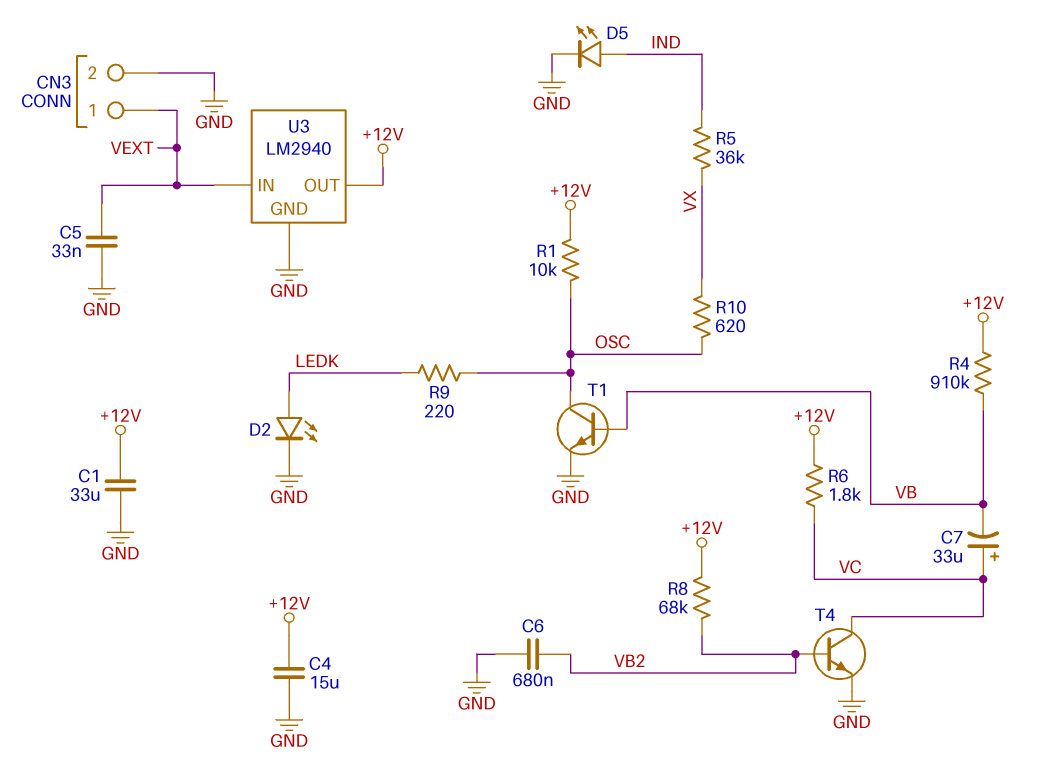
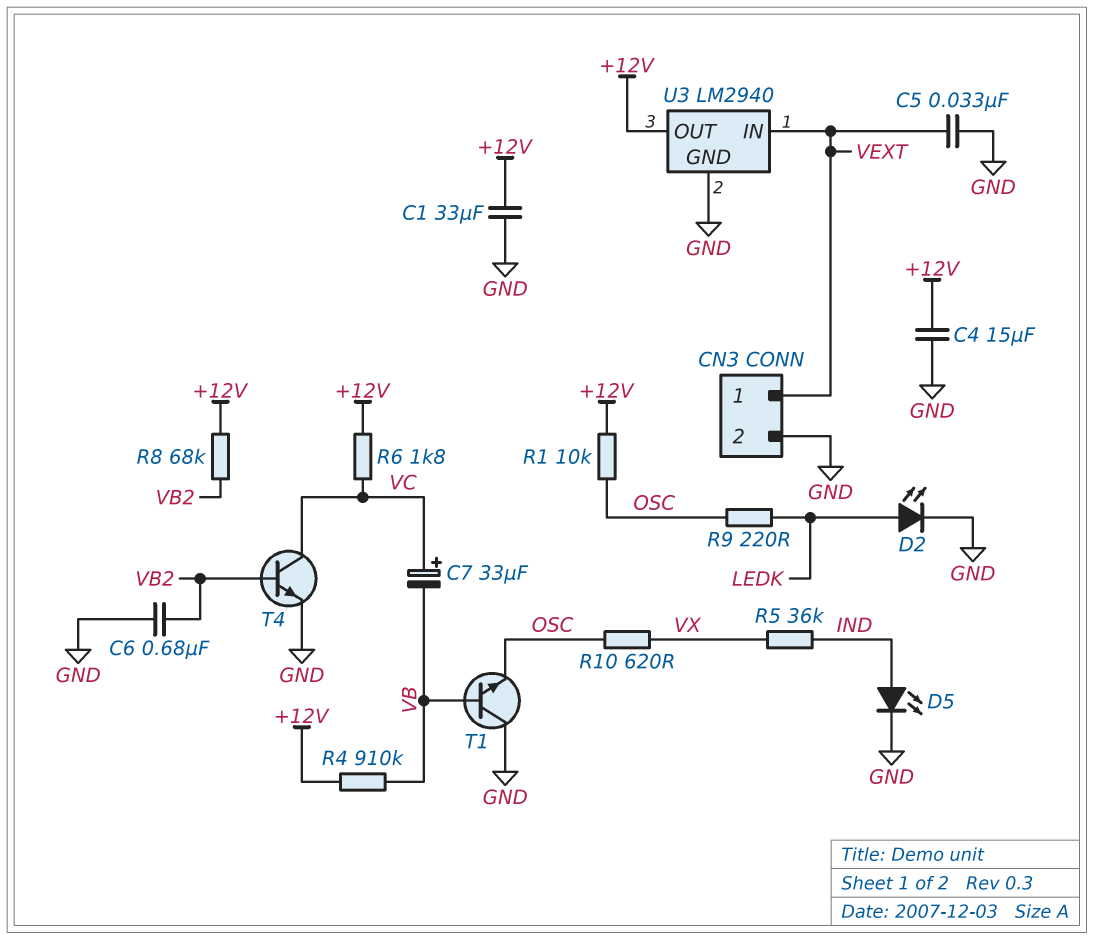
T1: NPN (B VB, C OSC, E GND) -> NPN (B VB, C GND, E OSC)

